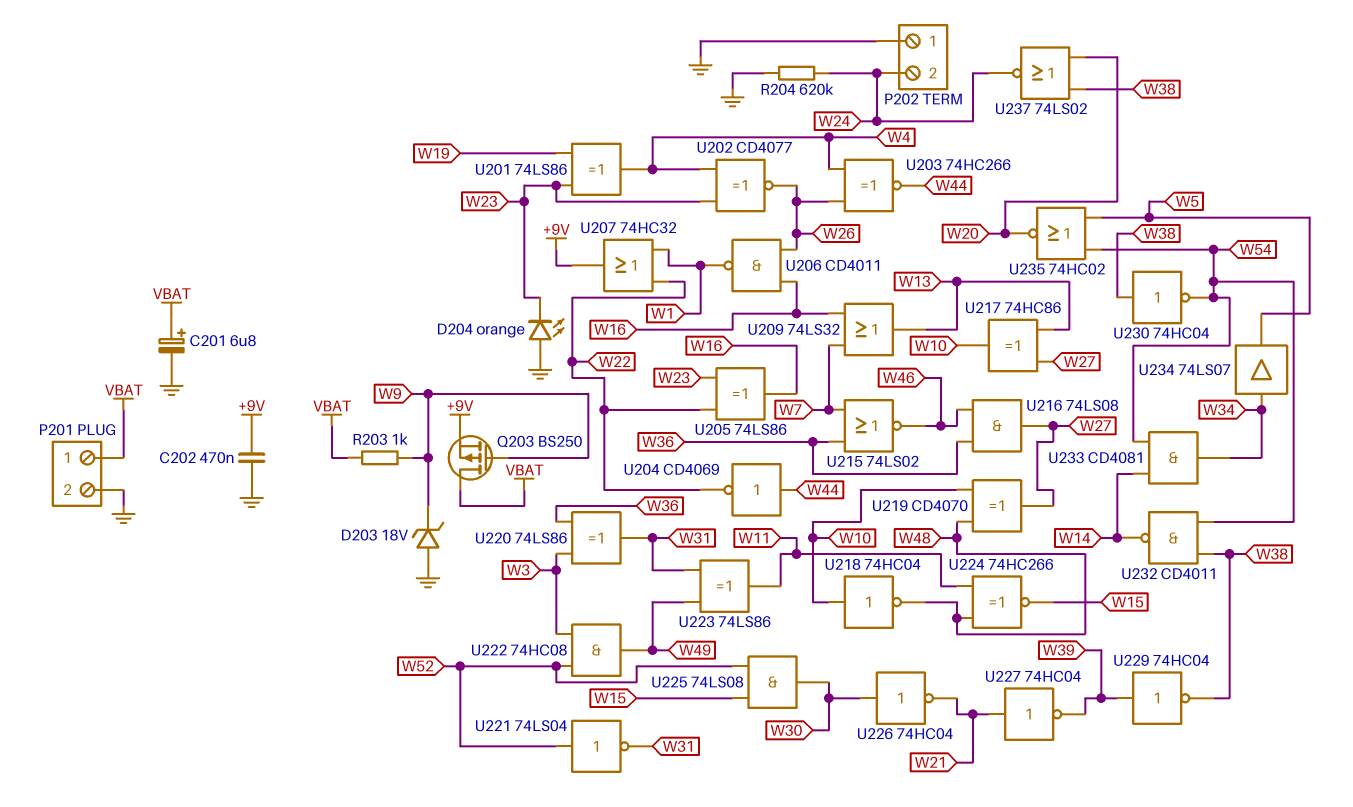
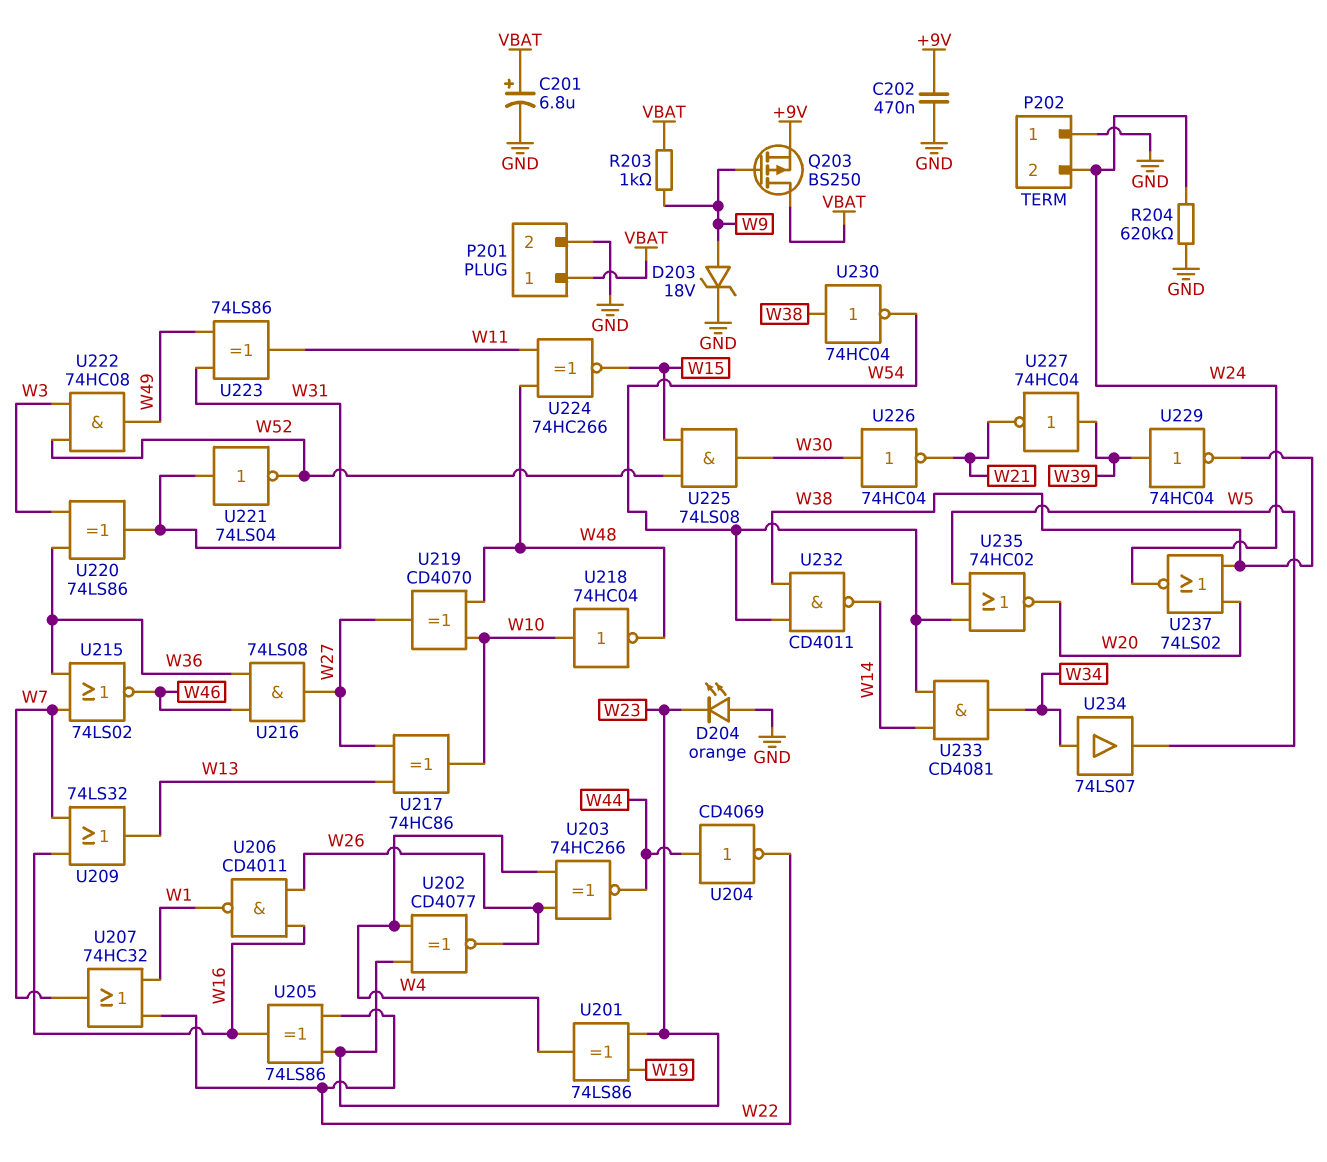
D203: zener 18V (A GND, K W9) -> zener 18V (A W9, K GND)
U207: OR 74HC32 (in W1, in W22, out +9V) -> OR 74HC32 (in W1, in W22, out W7)
U221: NOT 74LS04 (in W52, out W31) -> NOT 74LS04 (in W31, out W52)
U227: NOT 74HC04 (in W21, out W39) -> NOT 74HC04 (in W39, out W21)

